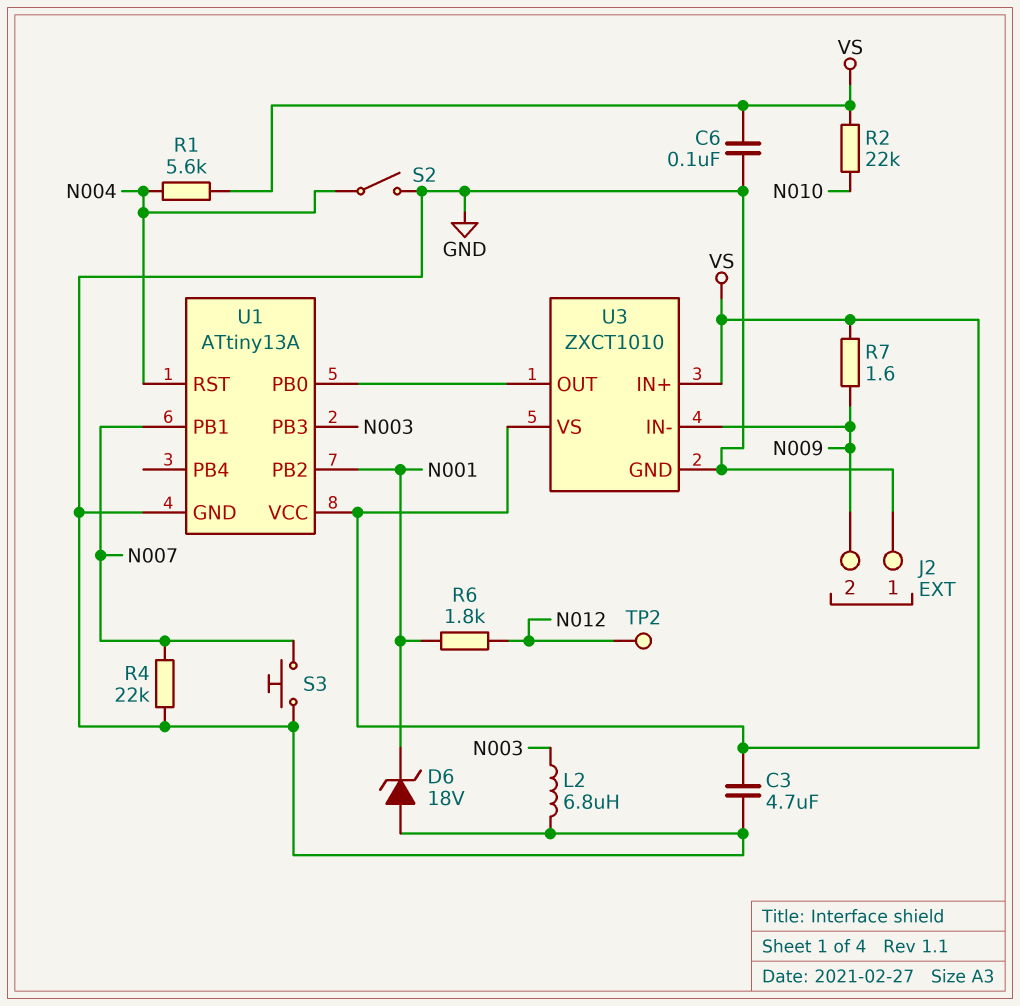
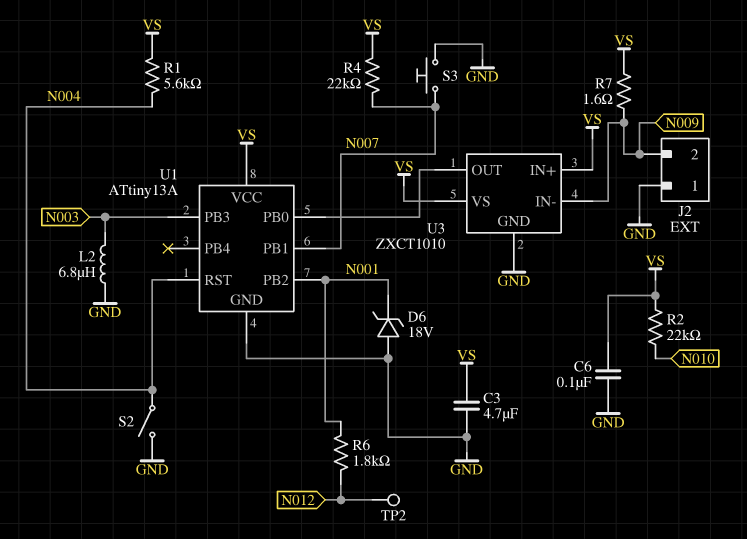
R4: 22k (GND, N007) -> 22k (N007, VS)

